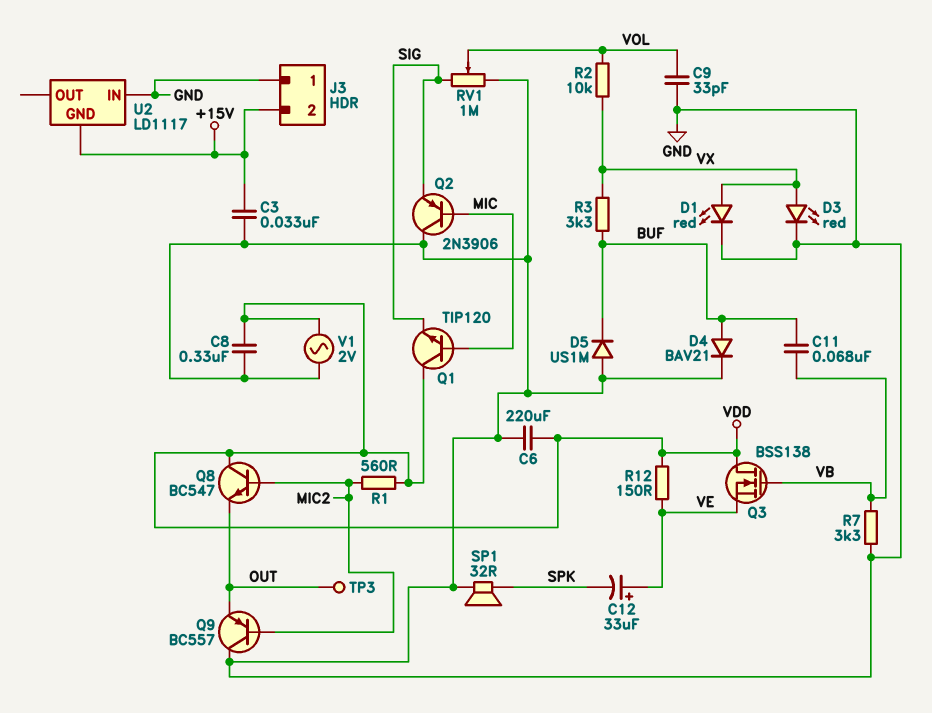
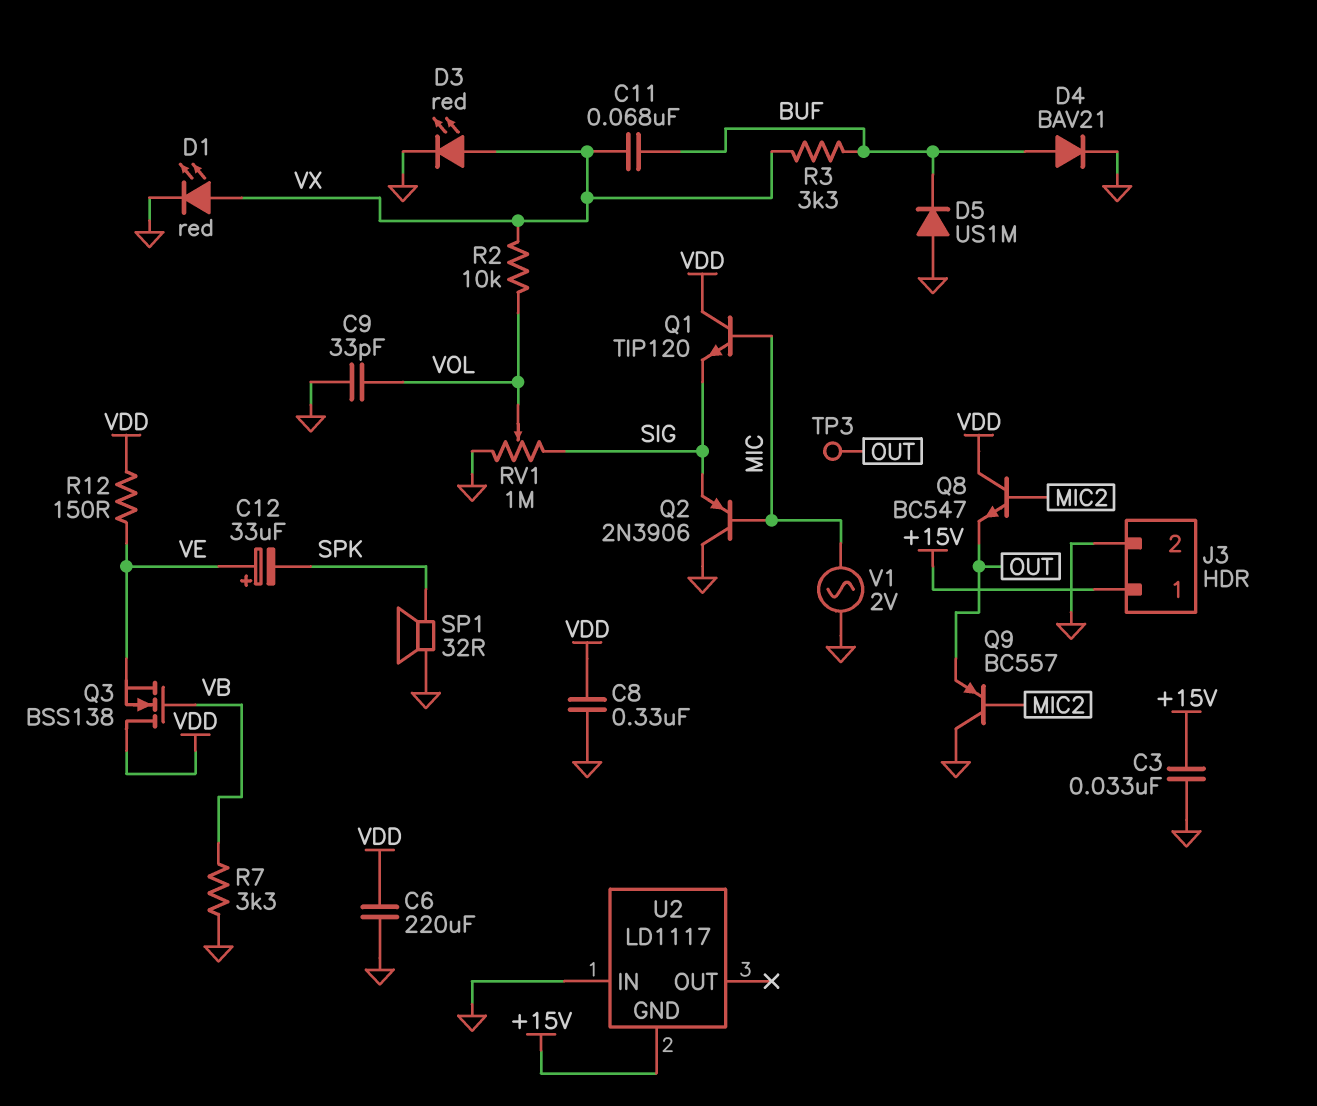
C11: 68nF (BUF, VB) -> 68nF (BUF, VX)
J3 pin 1: GND -> +15V
J3 pin 2: +15V -> GND
R1: 560 (MIC2, VDD) -> none
V1: AC 2V (GND, VDD) -> AC 2V (GND, MIC)

